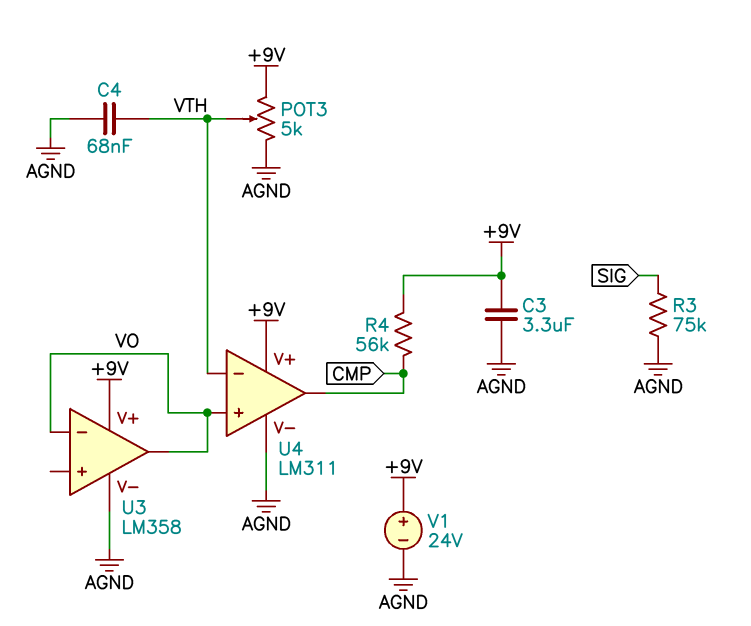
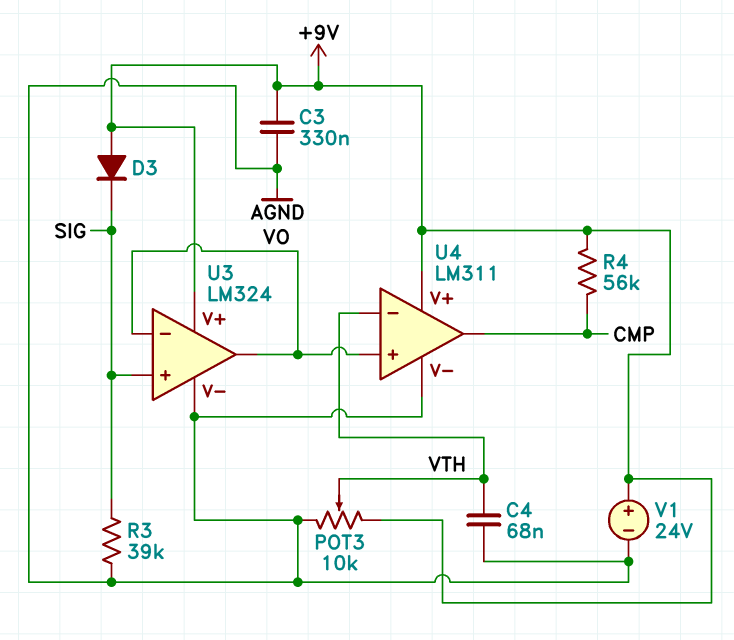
C3: 3.3uF (+9V, AGND) -> 330nF (+9V, AGND)
D3: none -> diode (A +9V, K SIG)
POT3: 5k (+9V, AGND, wiper VTH) -> 10k (+9V, AGND, wiper VTH)
R3: 75k (AGND, SIG) -> 39k (AGND, SIG)
U3: LM358 -> LM324
U3 pin in+: none -> SIG

